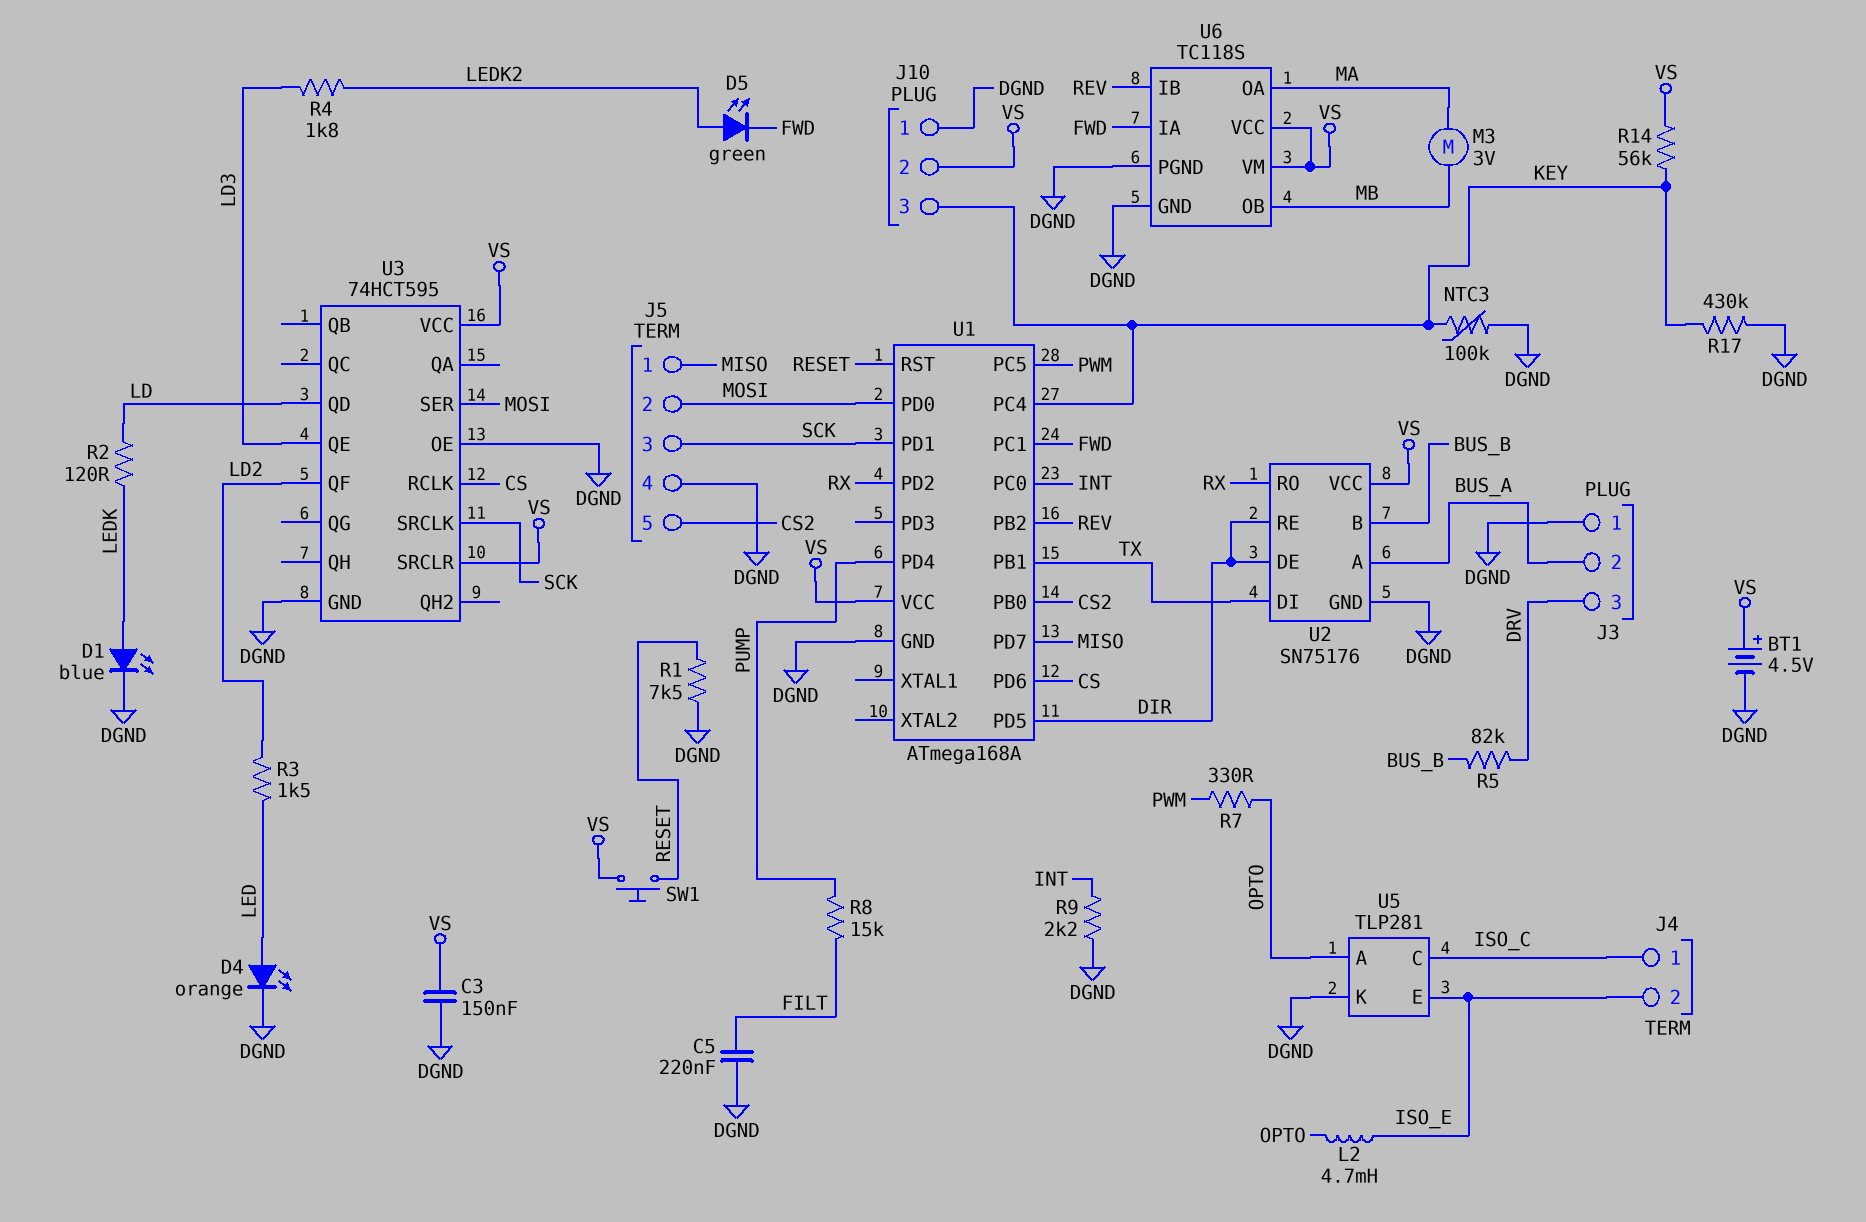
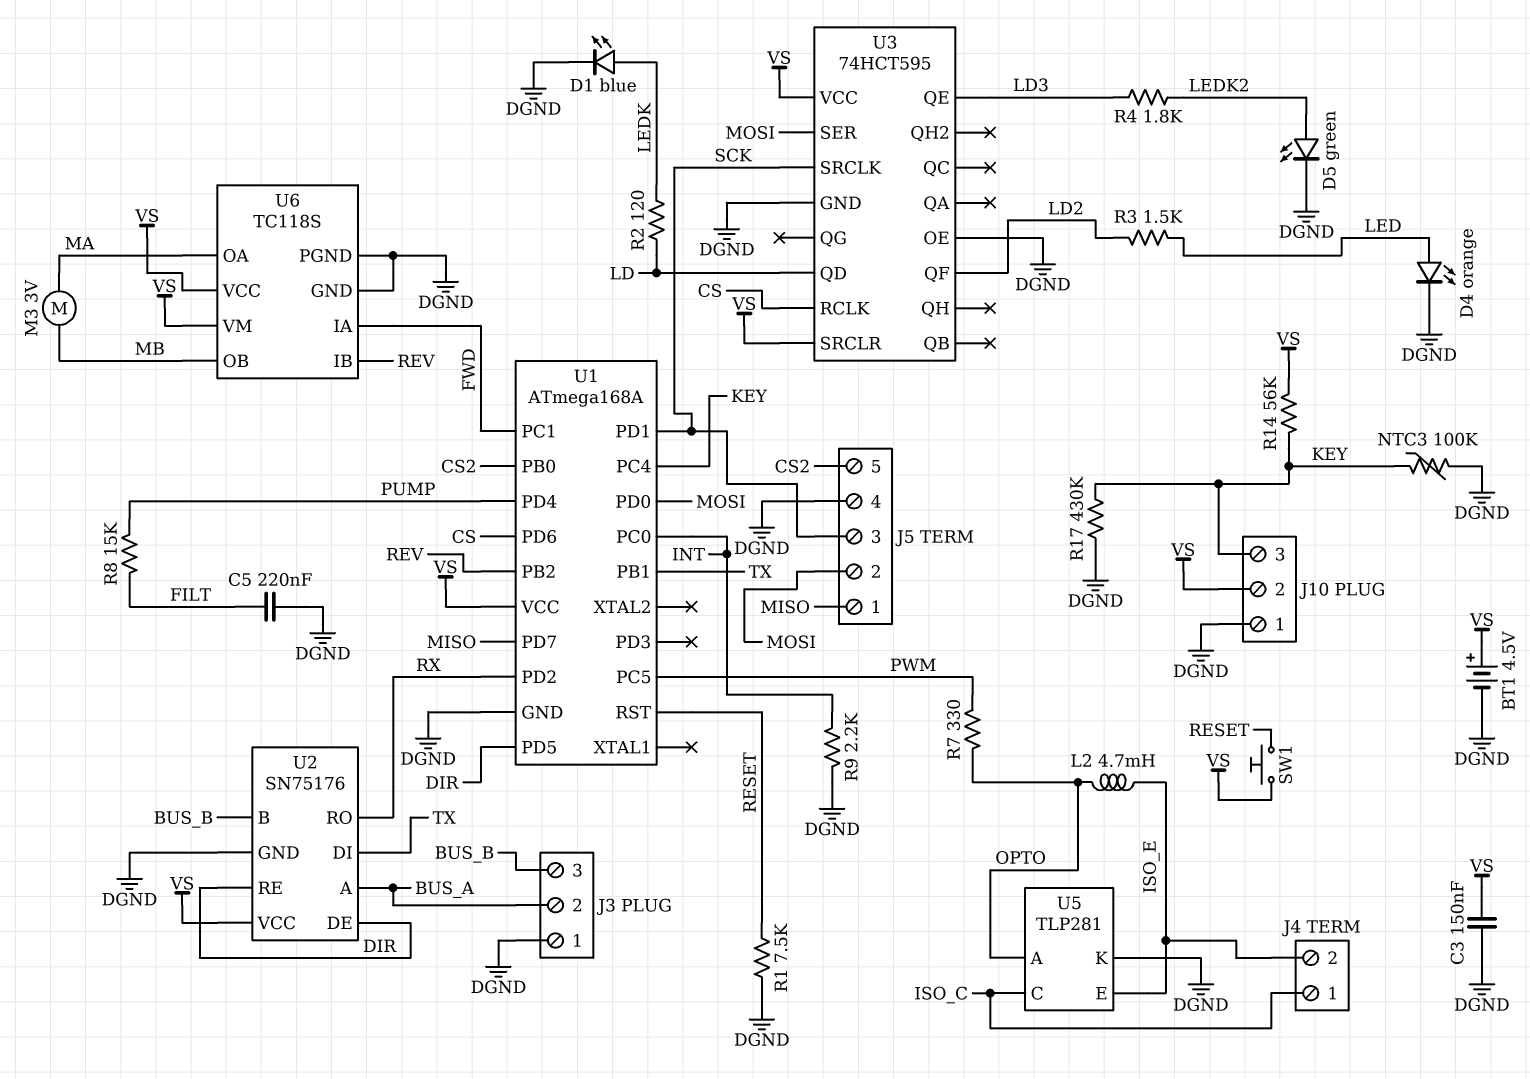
D5: LED green (A LEDK2, K FWD) -> LED green (A LEDK2, K DGND)
J3 pin 3: DRV -> BUS_B
R5: 82k (BUS_B, DRV) -> none

